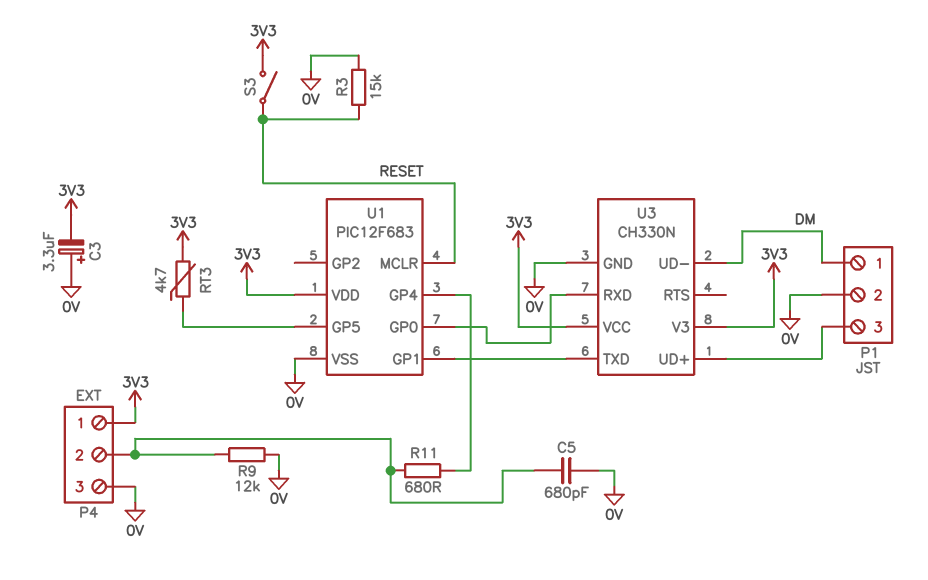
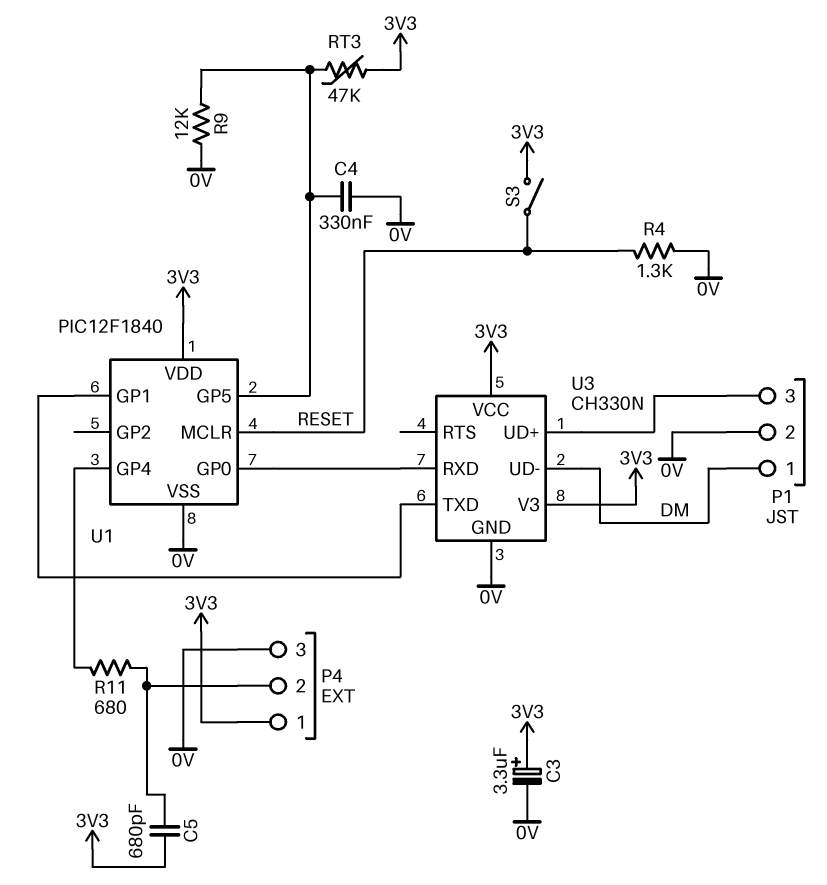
C3: 3.3uF (plus 0V, minus 3V3) -> 3.3uF (plus 3V3, minus 0V)
C4: none -> 330nF (0V, U1/GP5)
C5: 680pF (0V, P4/2) -> 680pF (3V3, P4/2)
R3: 15k (0V, RESET) -> none
R4: none -> 1.3k (0V, RESET)
R9: 12k (0V, P4/2) -> 12k (0V, U1/GP5)
RT3: 4.7k (3V3, U1/GP5) -> 47k (3V3, U1/GP5)
U1: PIC12F683 -> PIC12F1840

